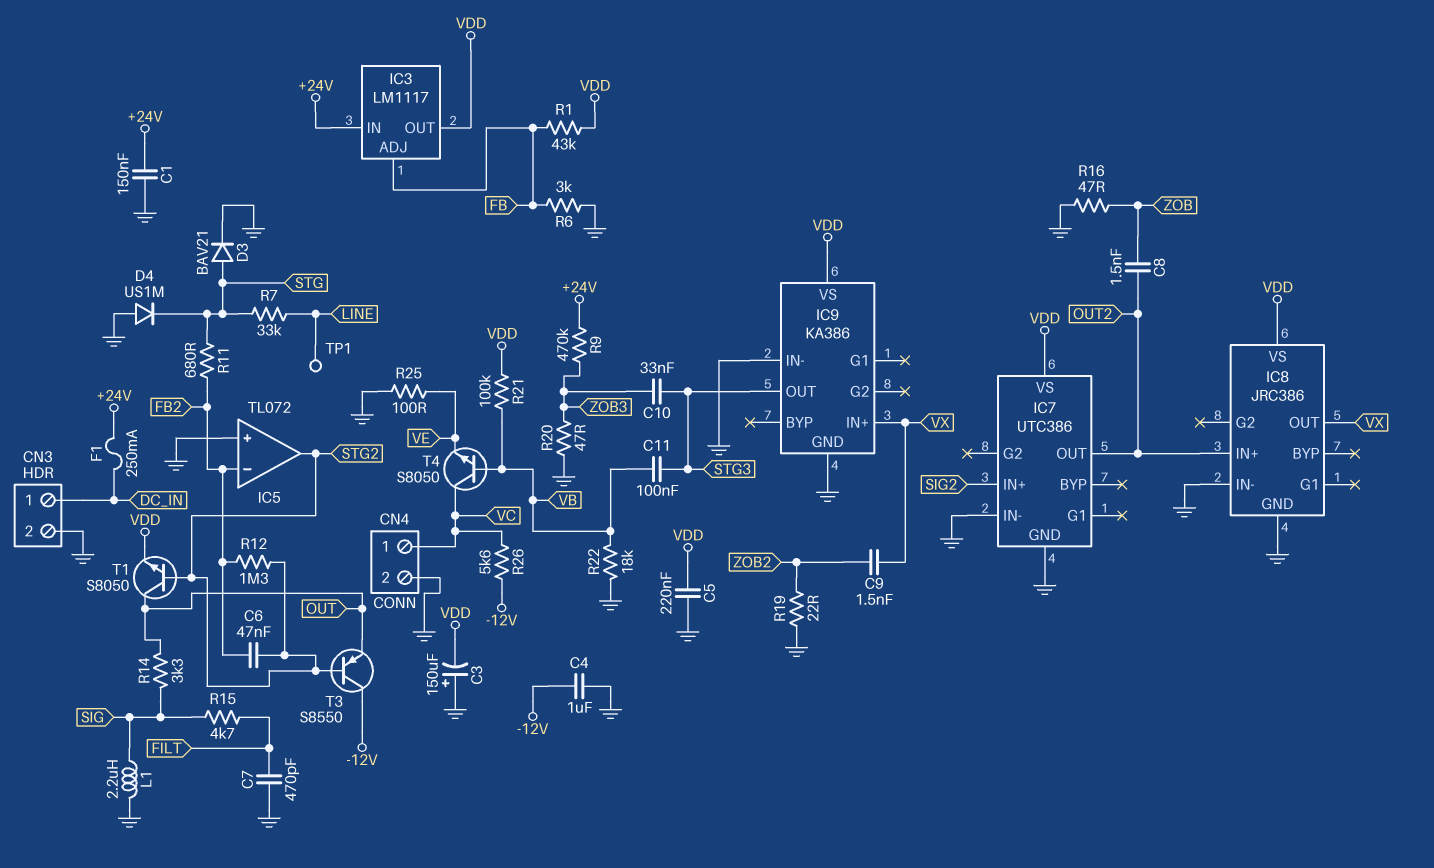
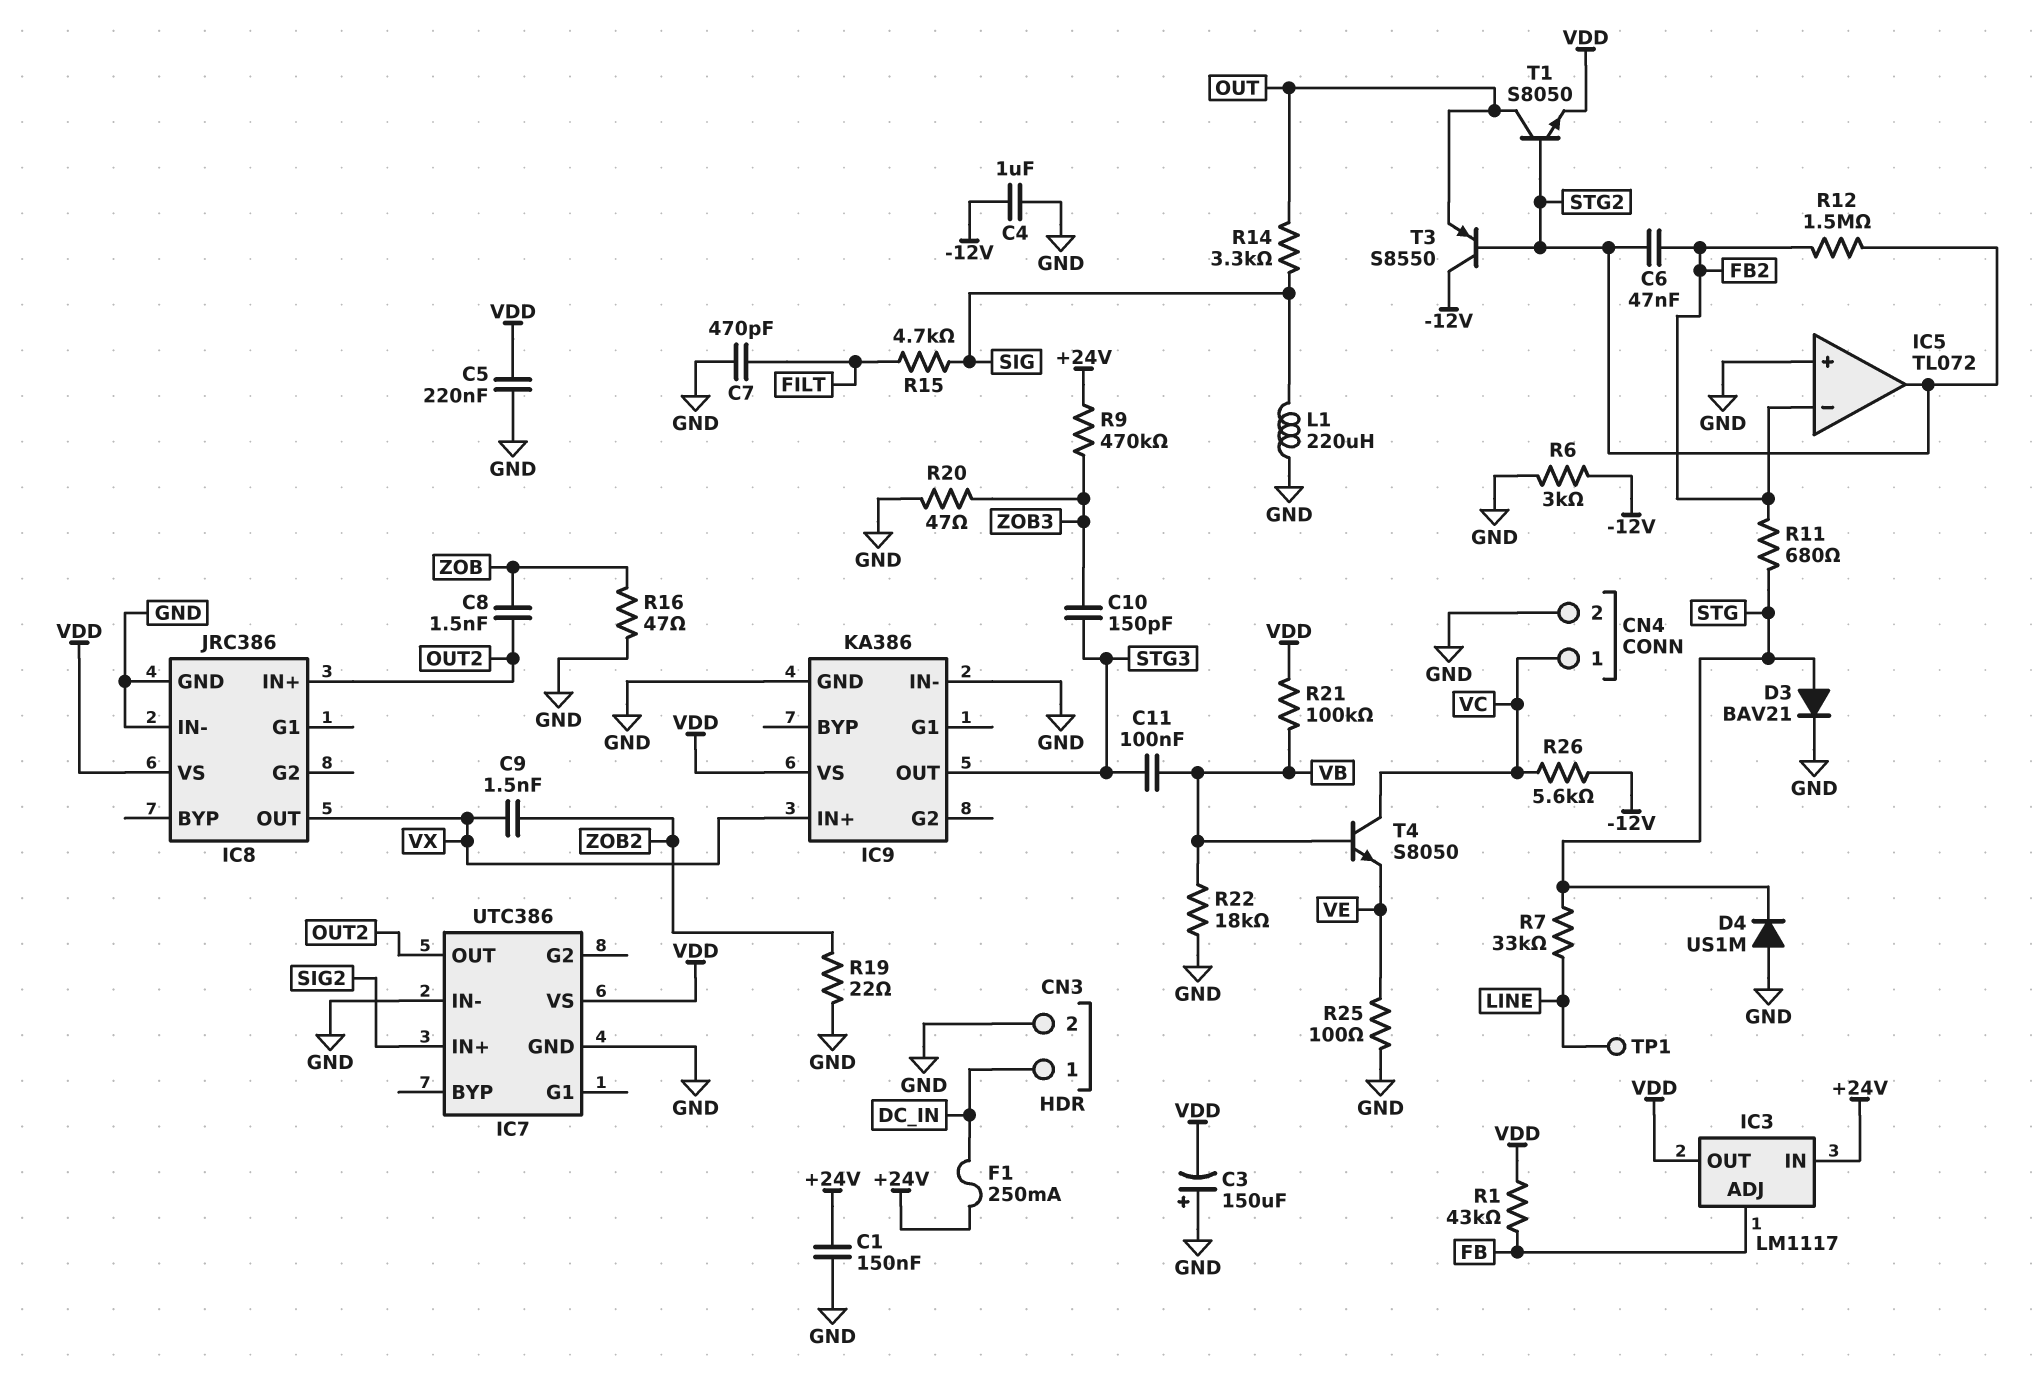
C10: 33nF (STG3, ZOB3) -> 150pF (STG3, ZOB3)
L1: 2.2uH (GND, SIG) -> 220uH (GND, SIG)
R6: 3k (FB, GND) -> 3k (-12V, GND)
R12: 1.3M (FB2, STG2) -> 1.5M (FB2, STG2)

